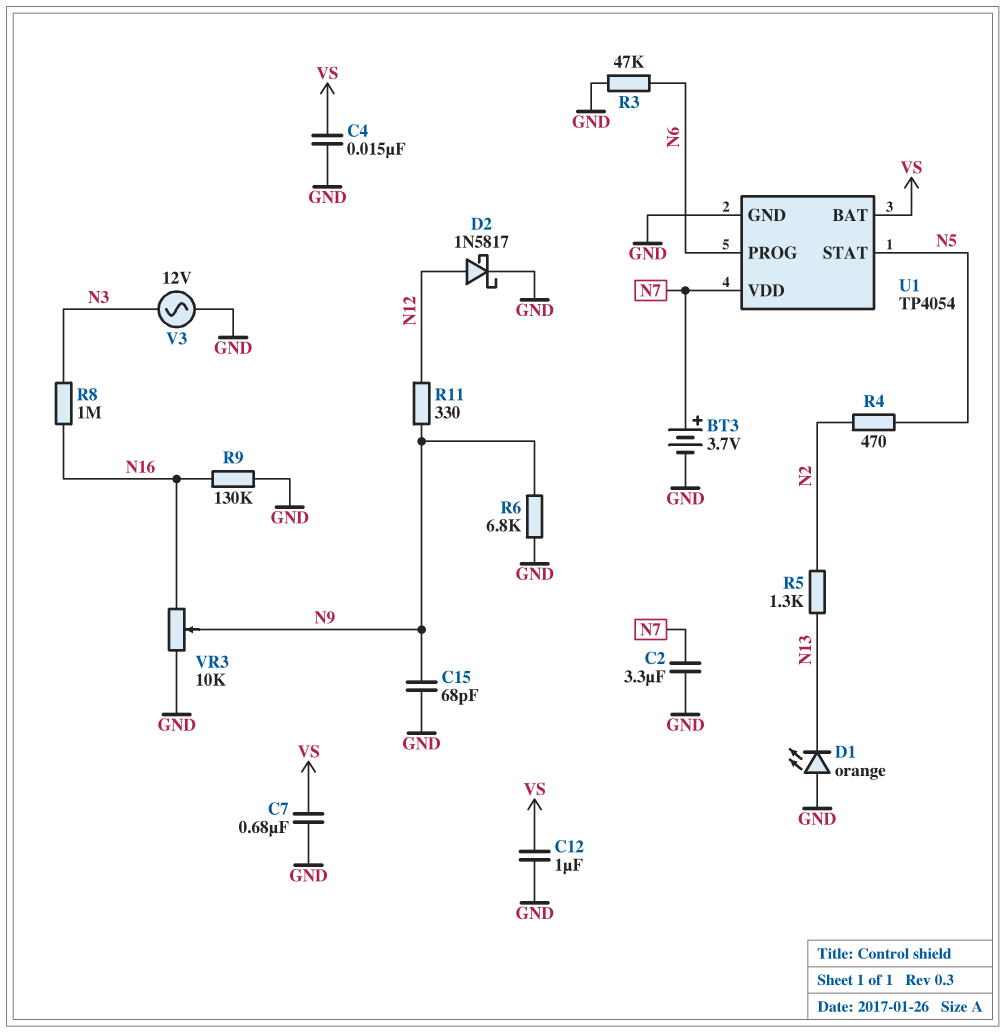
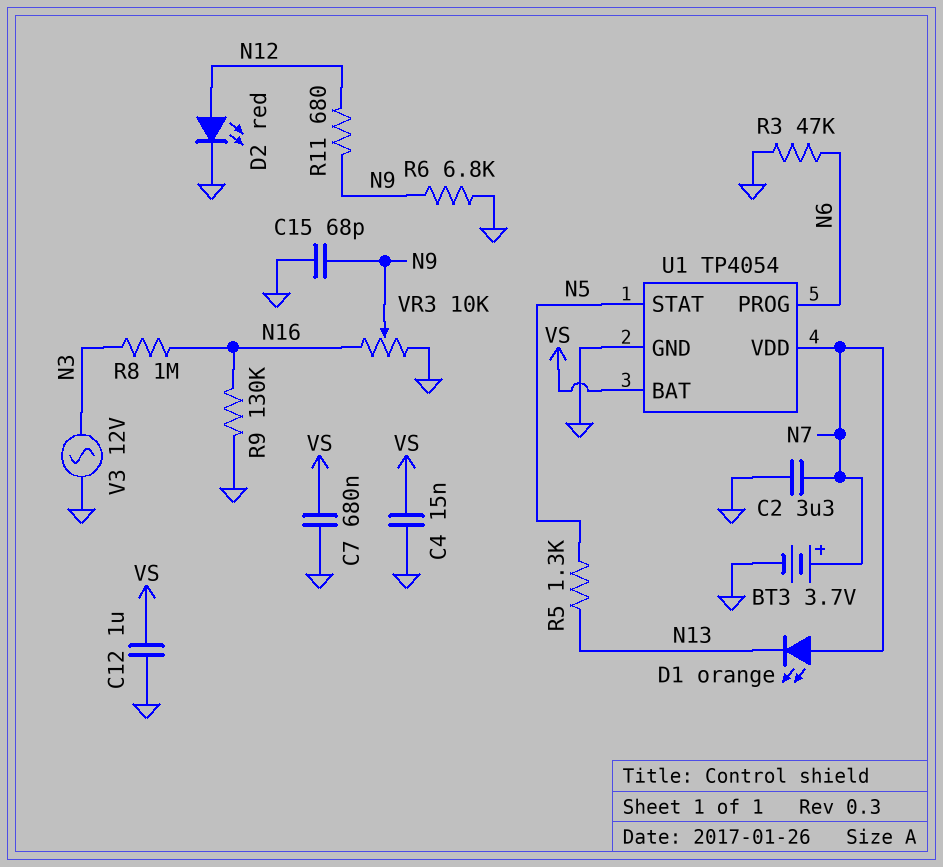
D1: LED orange (A GND, K N13) -> LED orange (A N7, K N13)
D2: schottky 1N5817 (A N12, K GND) -> LED red (A N12, K GND)
R4: 470 (N2, N5) -> none
R5: 1.3k (N2, N13) -> 1.3k (N5, N13)
R11: 330 (N9, N12) -> 680 (N9, N12)

